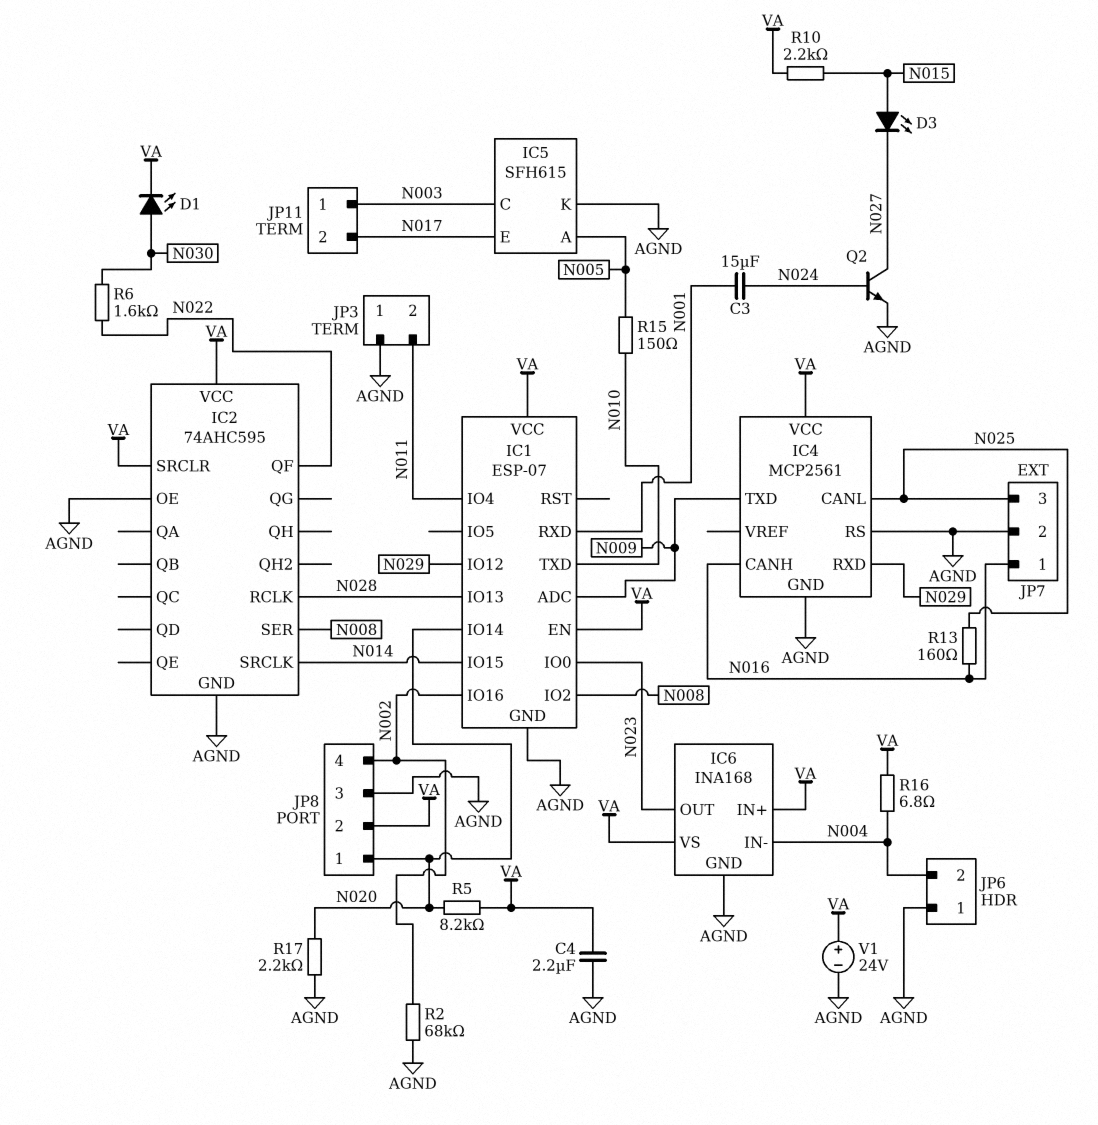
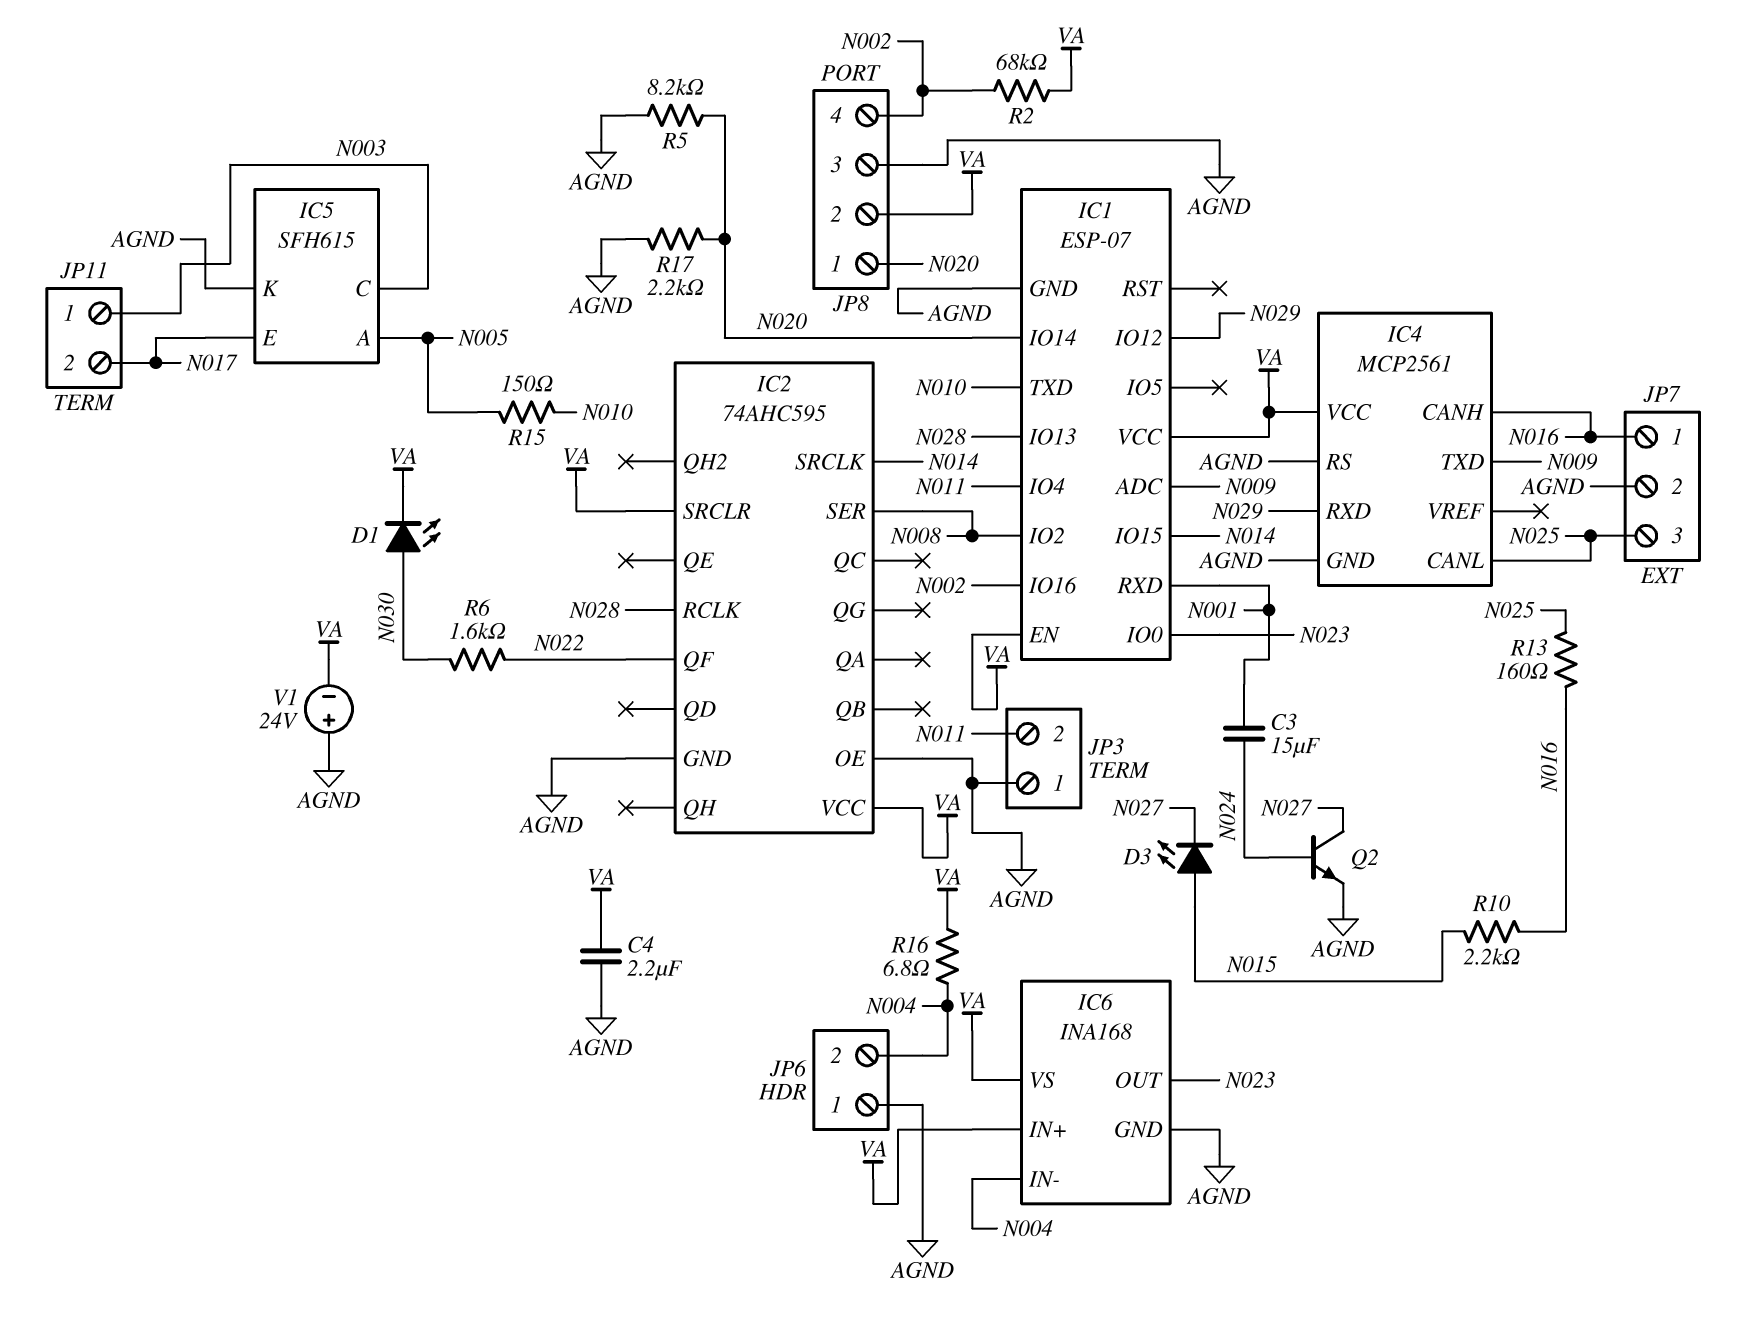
R2: 68k (AGND, N002) -> 68k (N002, VA)
R5: 8.2k (N020, VA) -> 8.2k (AGND, N020)
R10: 2.2k (N015, VA) -> 2.2k (N015, N016)
V1: 24V (plus VA, minus AGND) -> 24V (plus AGND, minus VA)

